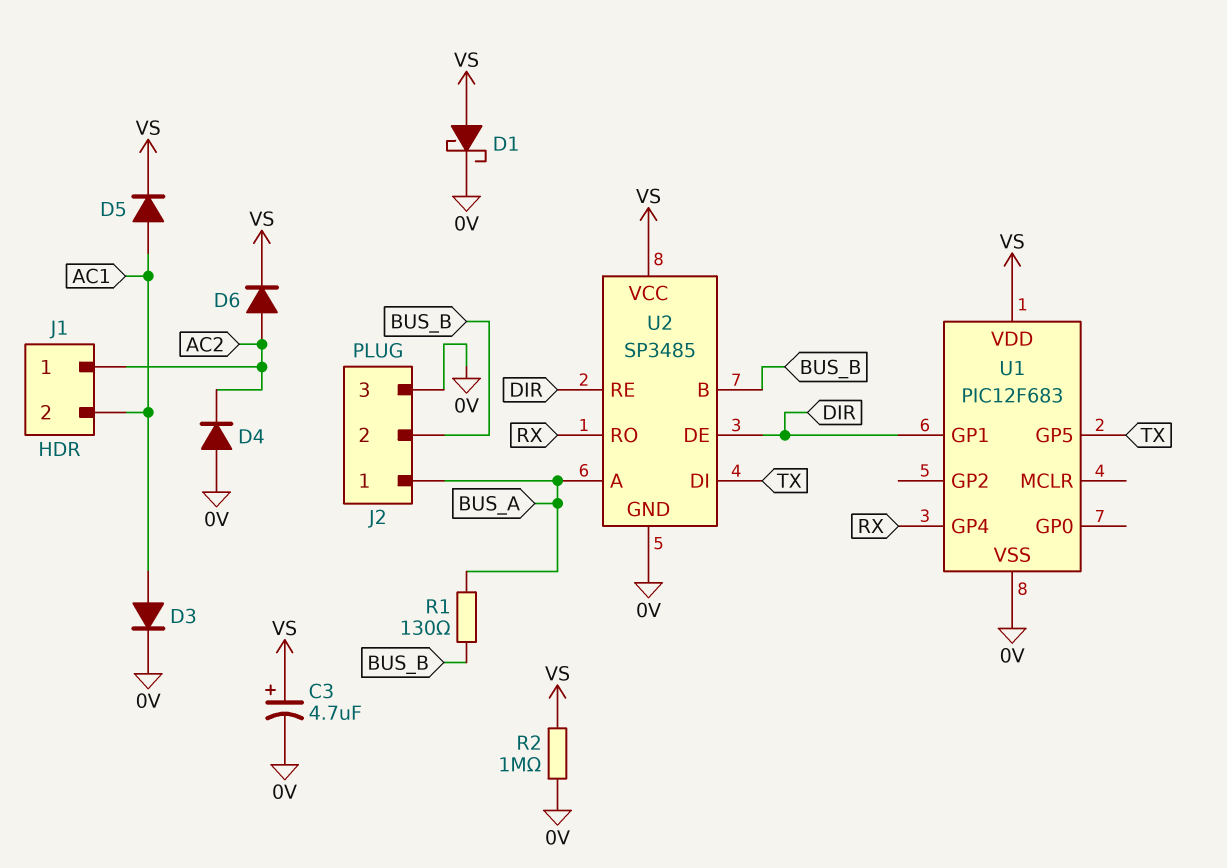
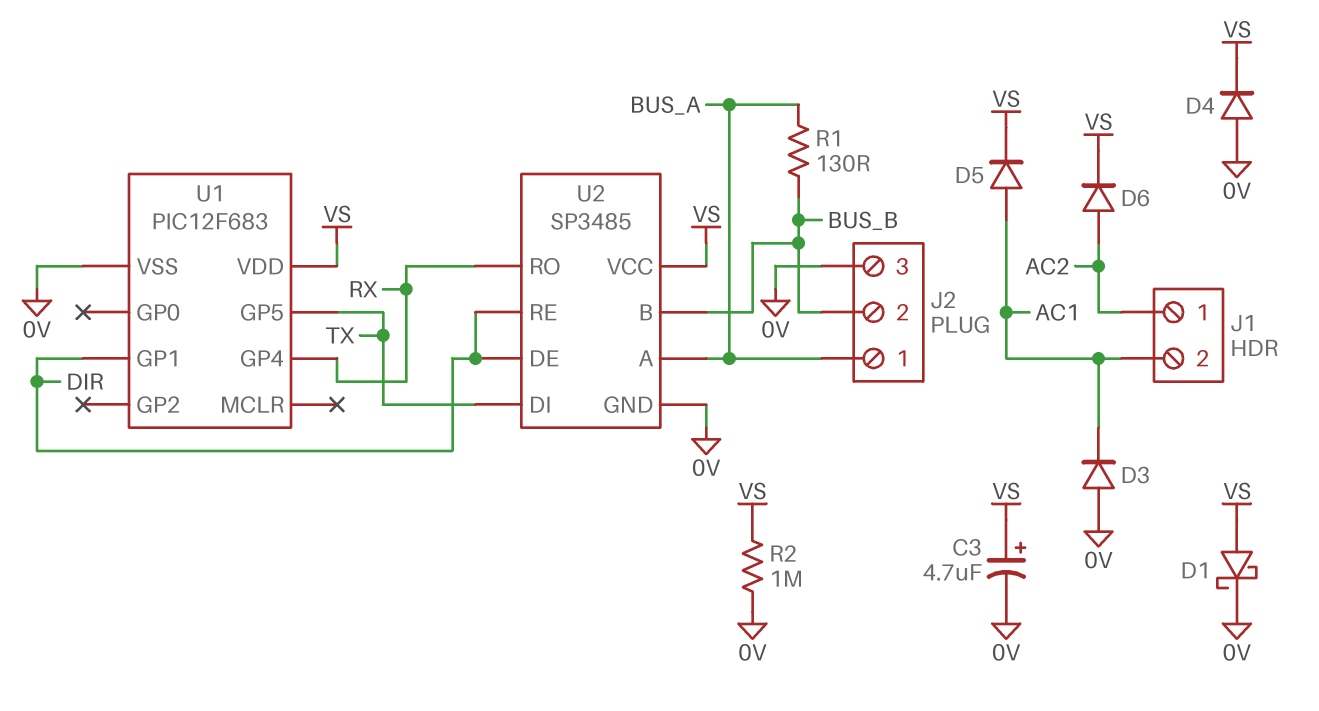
D3: diode (A AC1, K 0V) -> diode (A 0V, K AC1)
D4: diode (A 0V, K AC2) -> diode (A 0V, K VS)

